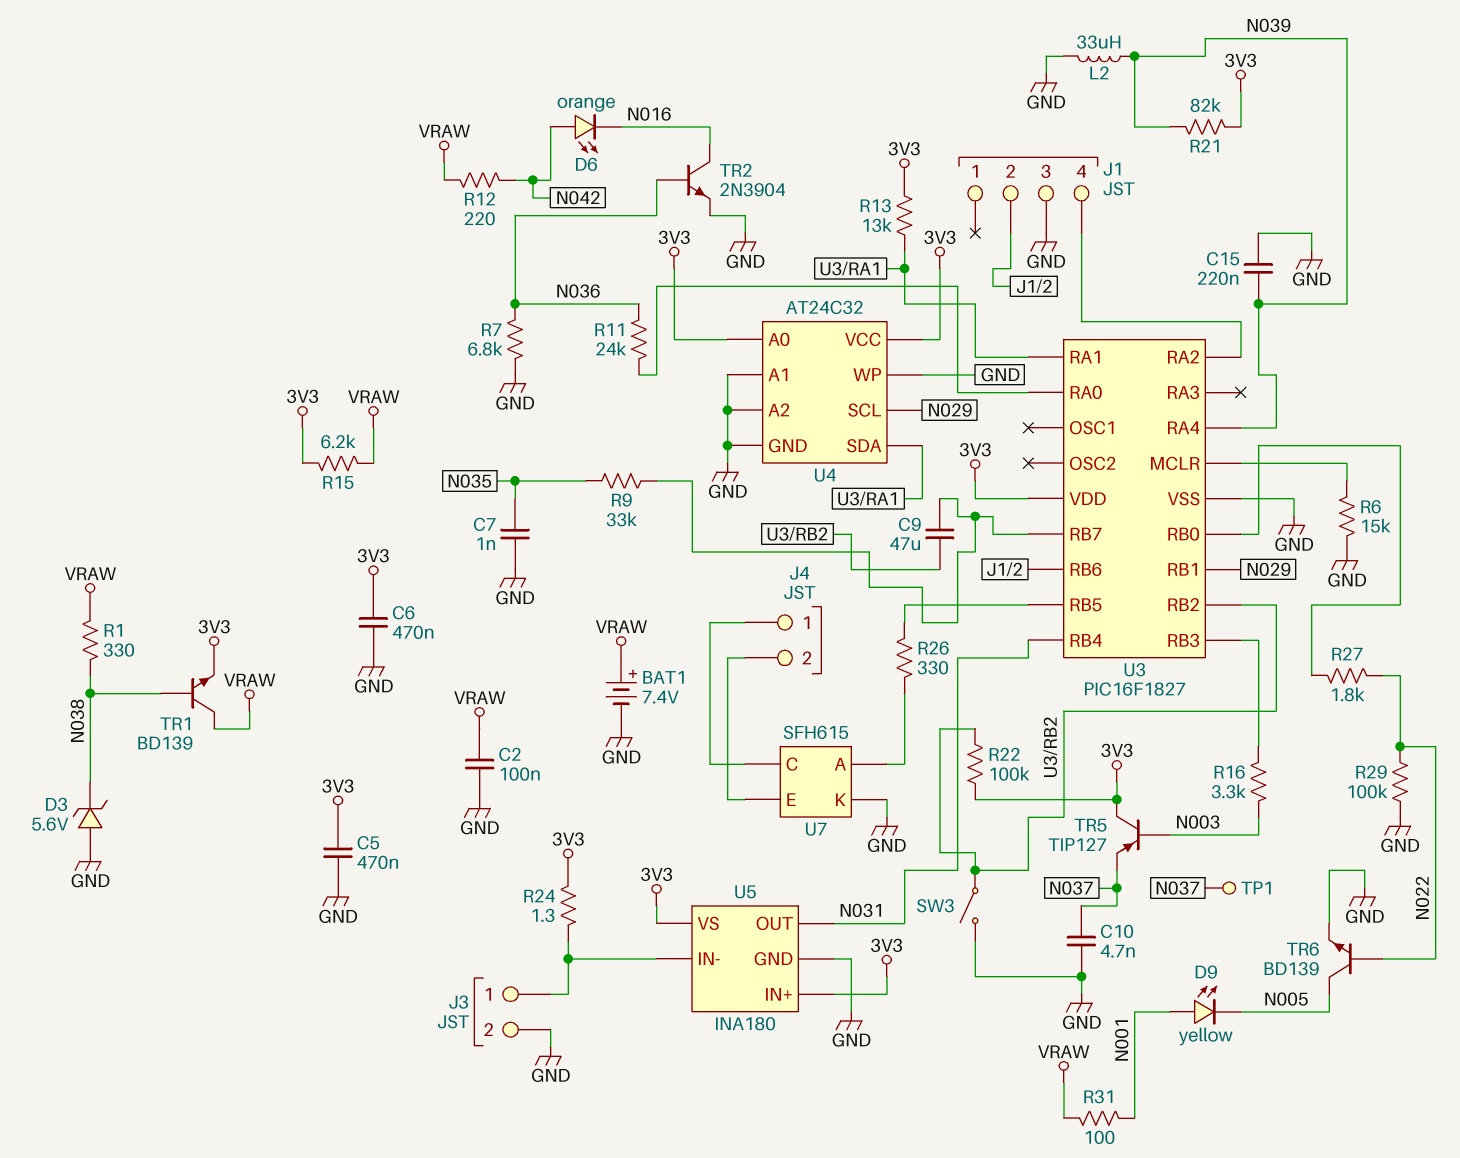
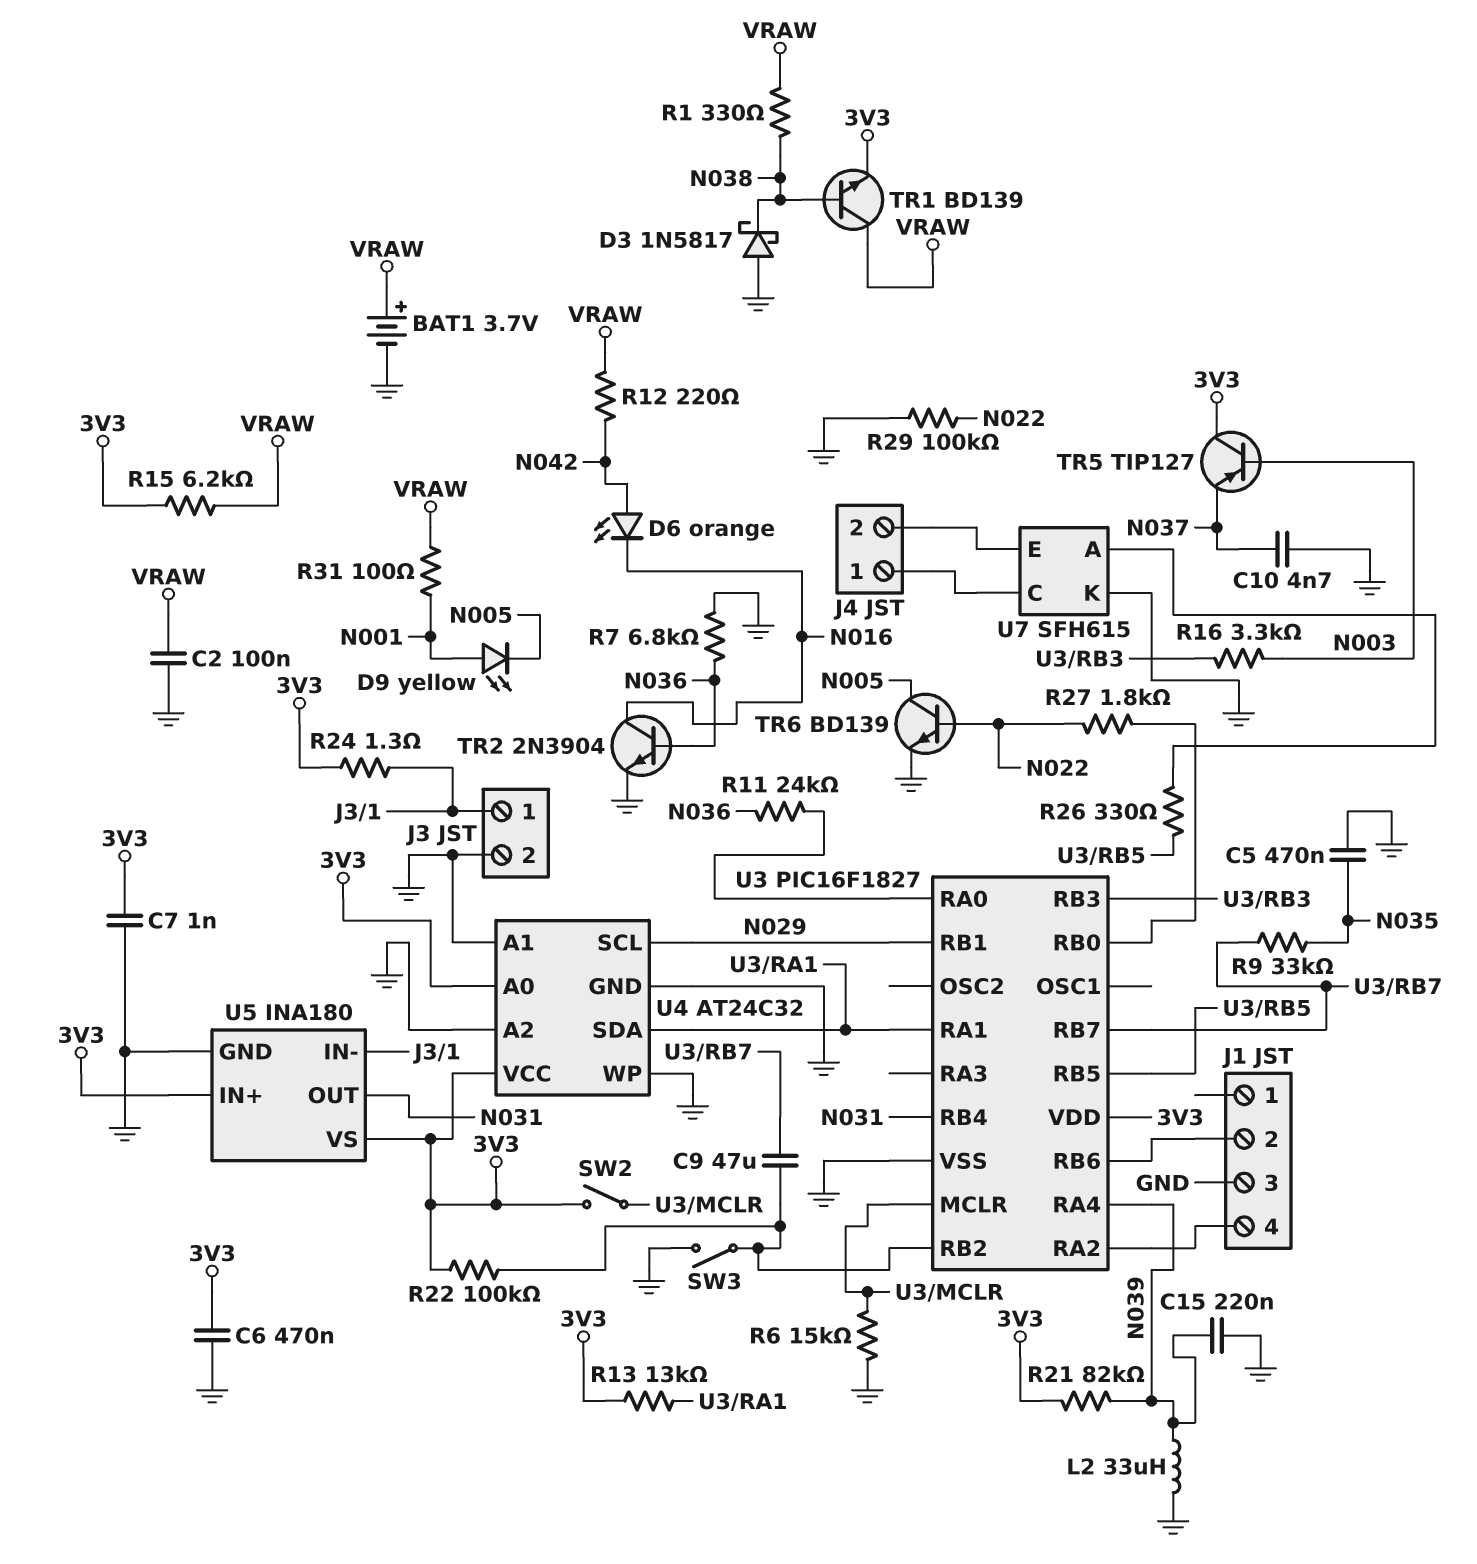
BAT1: 7.4V (plus VRAW, minus GND) -> 3.7V (plus VRAW, minus GND)
C5: 470nF (3V3, GND) -> 470nF (GND, N035)
C7: 1nF (GND, N035) -> 1nF (3V3, GND)
D3: zener 5.6V (A GND, K N038) -> schottky 1N5817 (A GND, K N038)
SW2: none -> switch (3V3, U3/MCLR)
TP1: test point (N037) -> none

